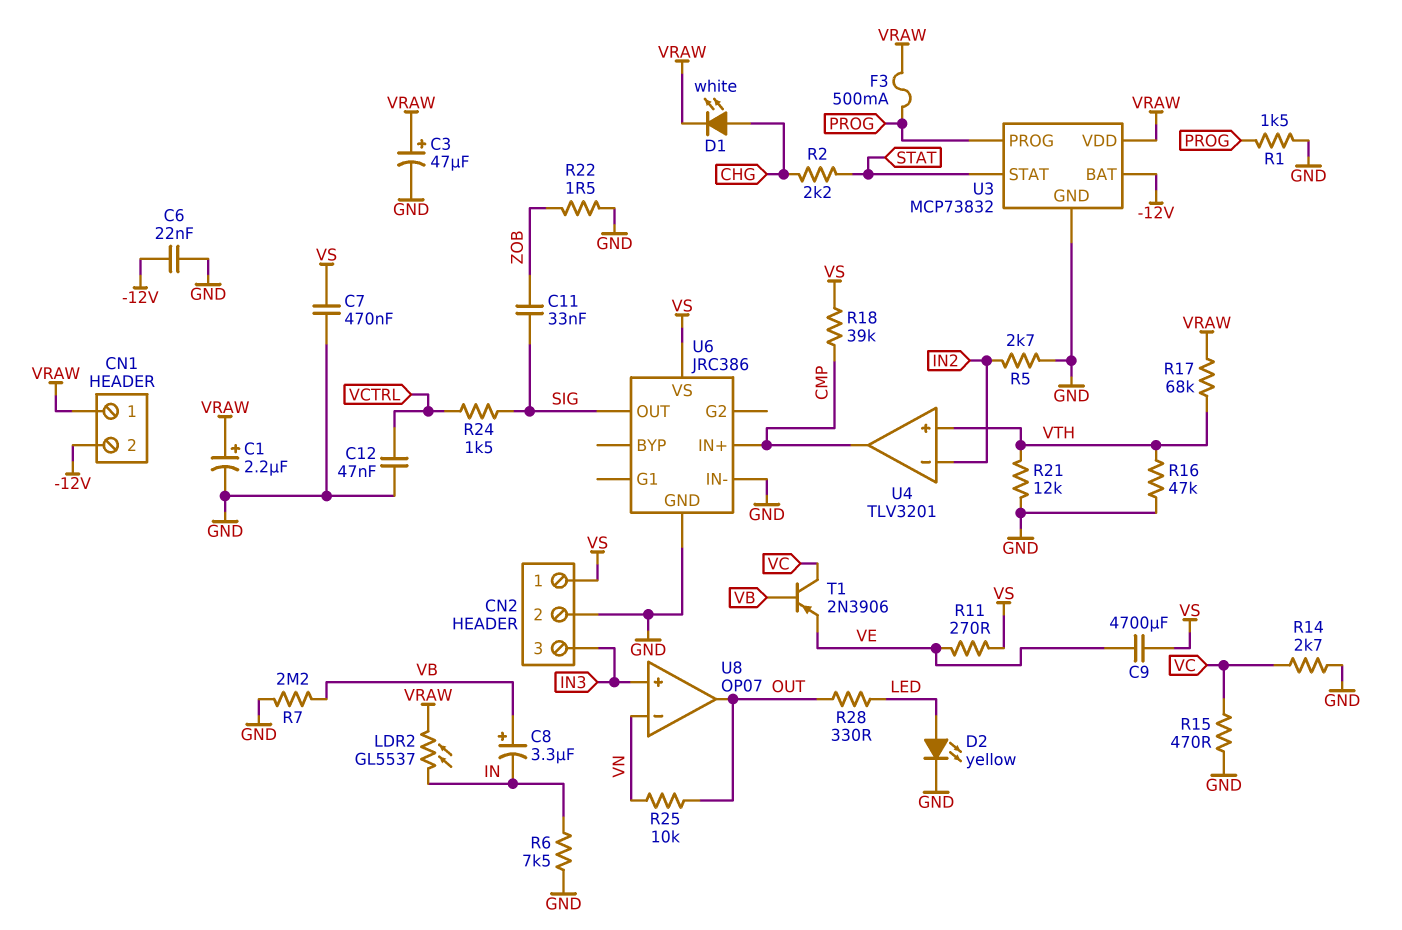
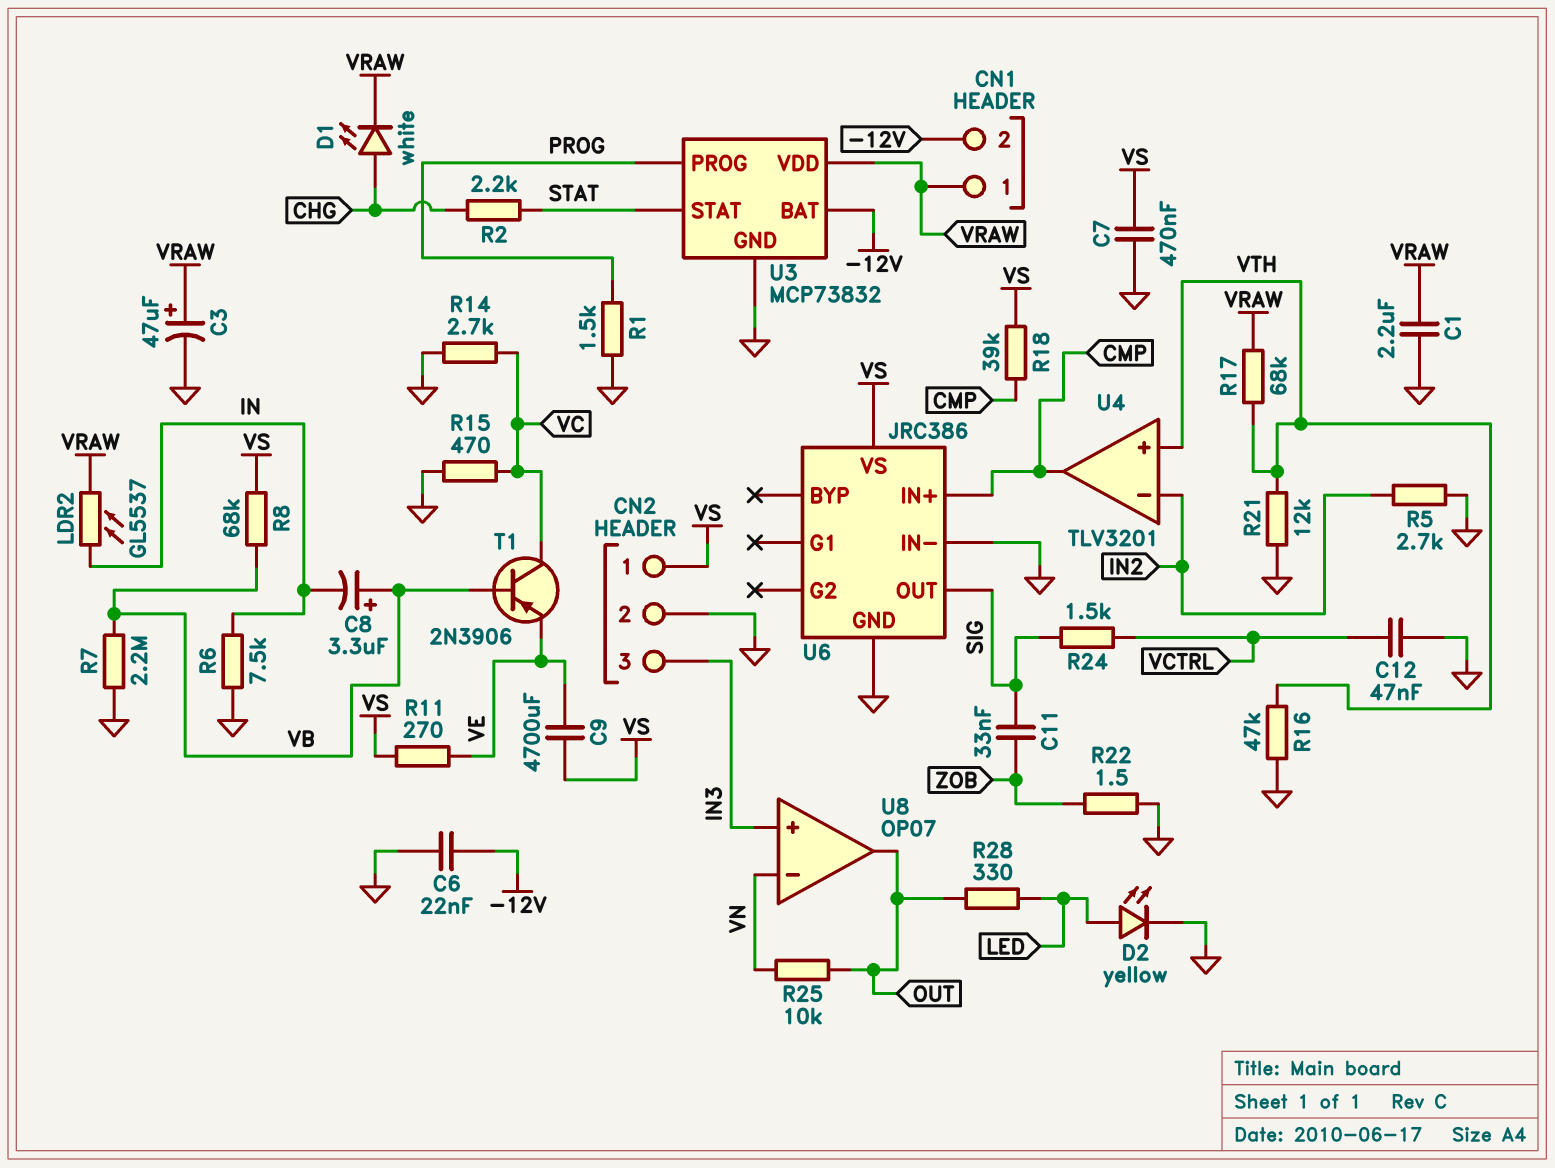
C1: 2.2uF (plus VRAW, minus GND) -> 2.2uF (GND, VRAW)
F3: 500mA (PROG, VRAW) -> none
R8: none -> 68k (VB, VS)

